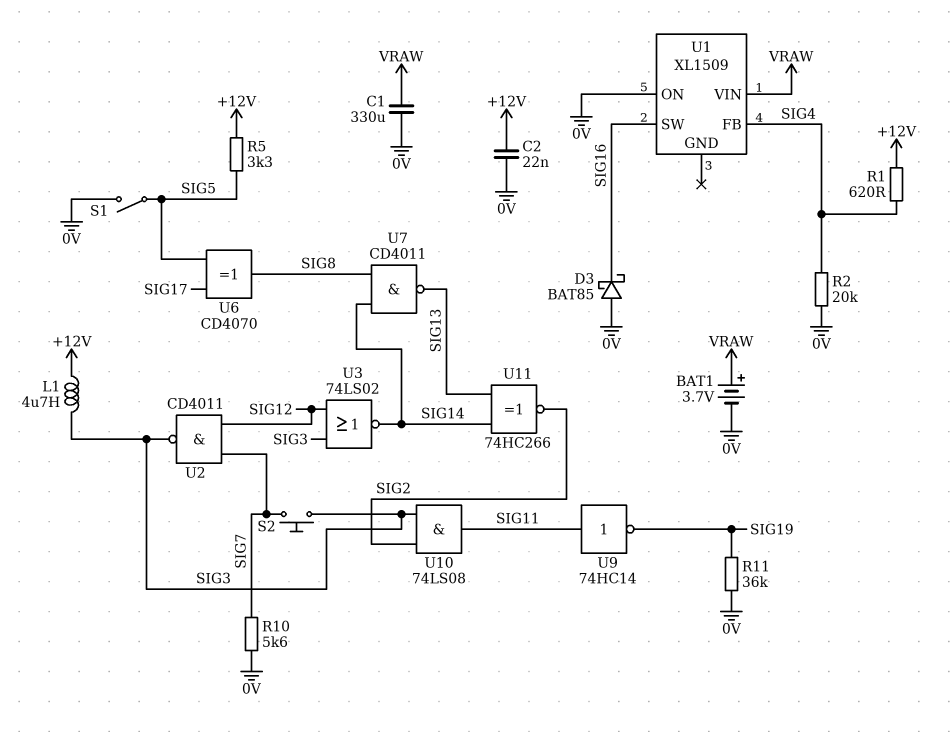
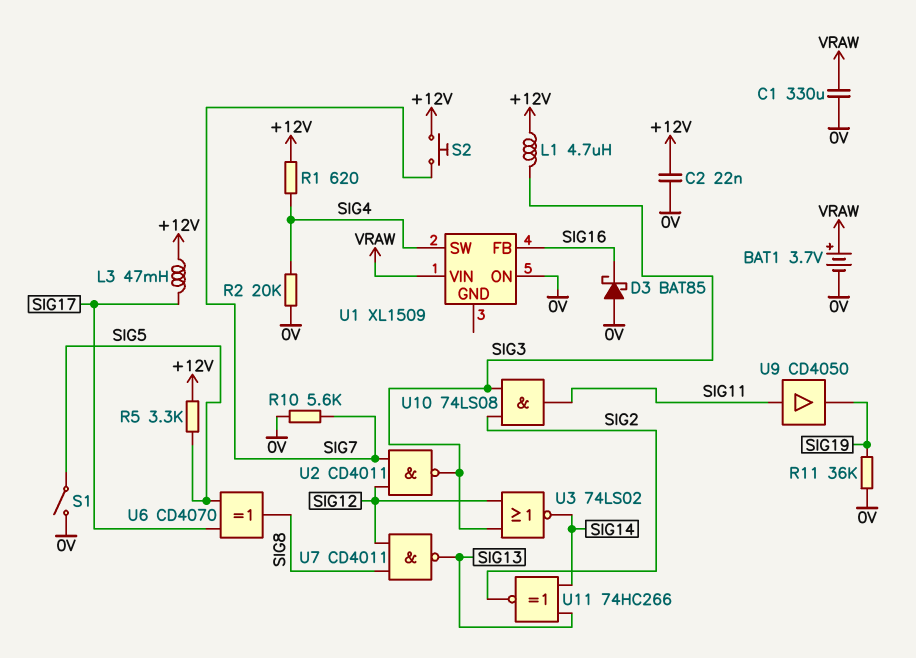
L3: none -> 47mH (+12V, SIG17)
S2: button (SIG3, SIG7) -> button (+12V, SIG7)
U1 pin FB: SIG4 -> SIG16
U1 pin SW: SIG16 -> SIG4
U7: NAND CD4011 (in SIG8, in SIG14, out SIG13) -> NAND CD4011 (in SIG8, in SIG12, out SIG13)
U9: NOT 74HC14 (in SIG11, out SIG19) -> buffer CD4050 (in SIG11, out SIG19)

